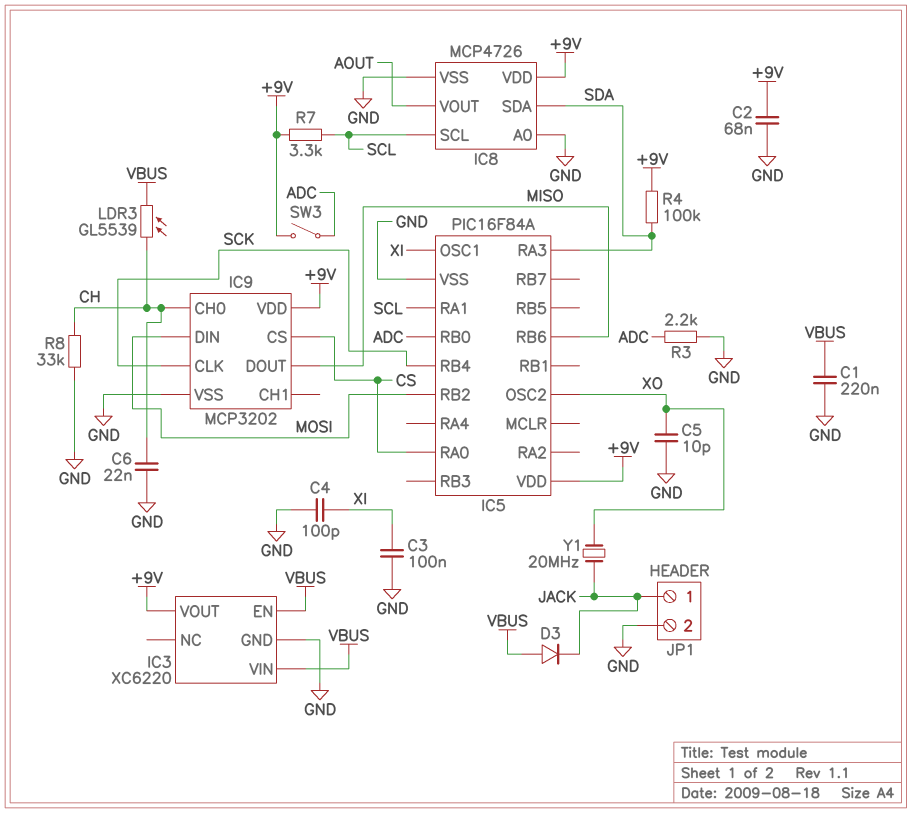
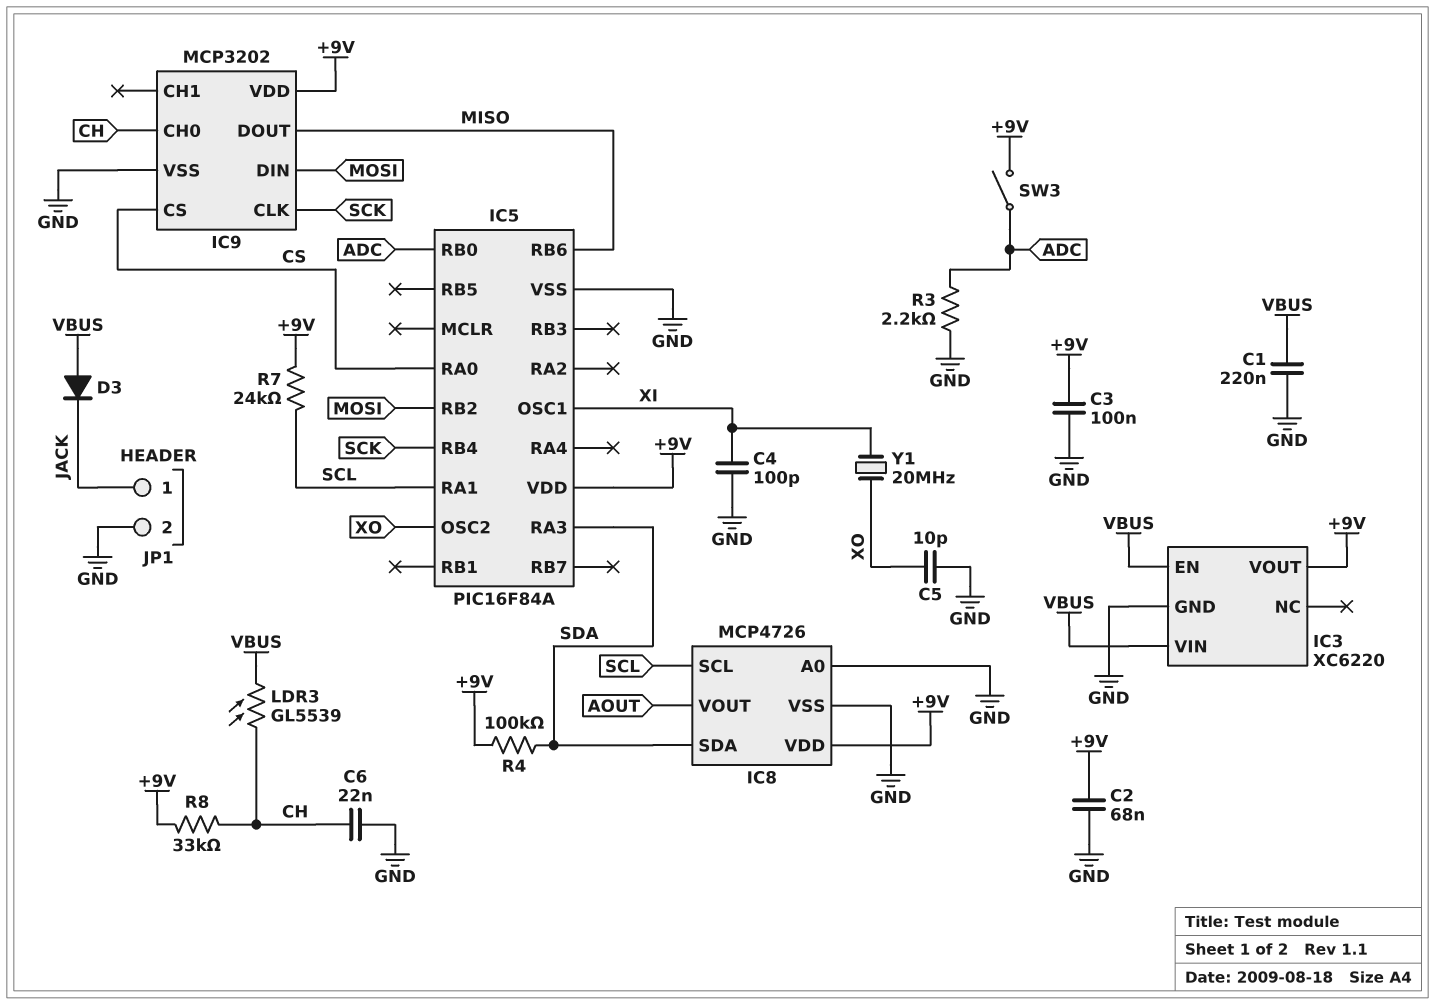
C3: 100nF (GND, XI) -> 100nF (+9V, GND)
R7: 3.3k (+9V, SCL) -> 24k (+9V, SCL)
R8: 33k (CH, GND) -> 33k (+9V, CH)
Y1: 20MHz (JACK, XO) -> 20MHz (XI, XO)

